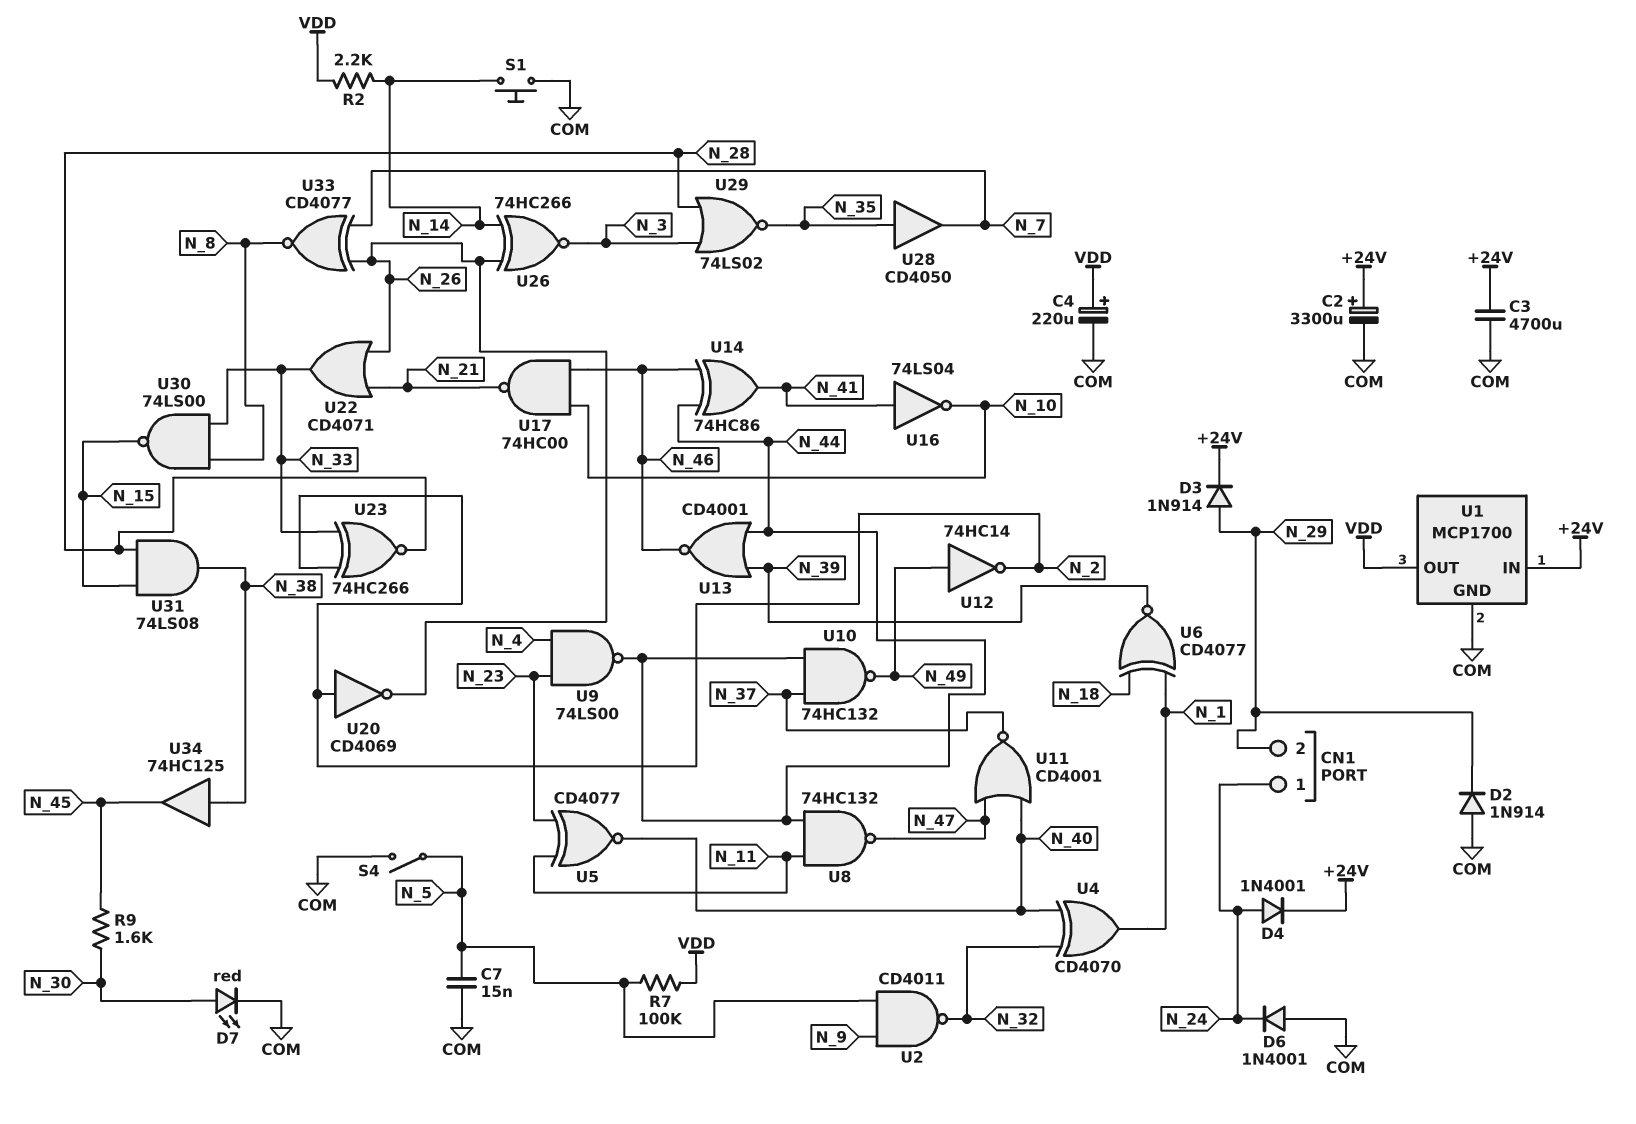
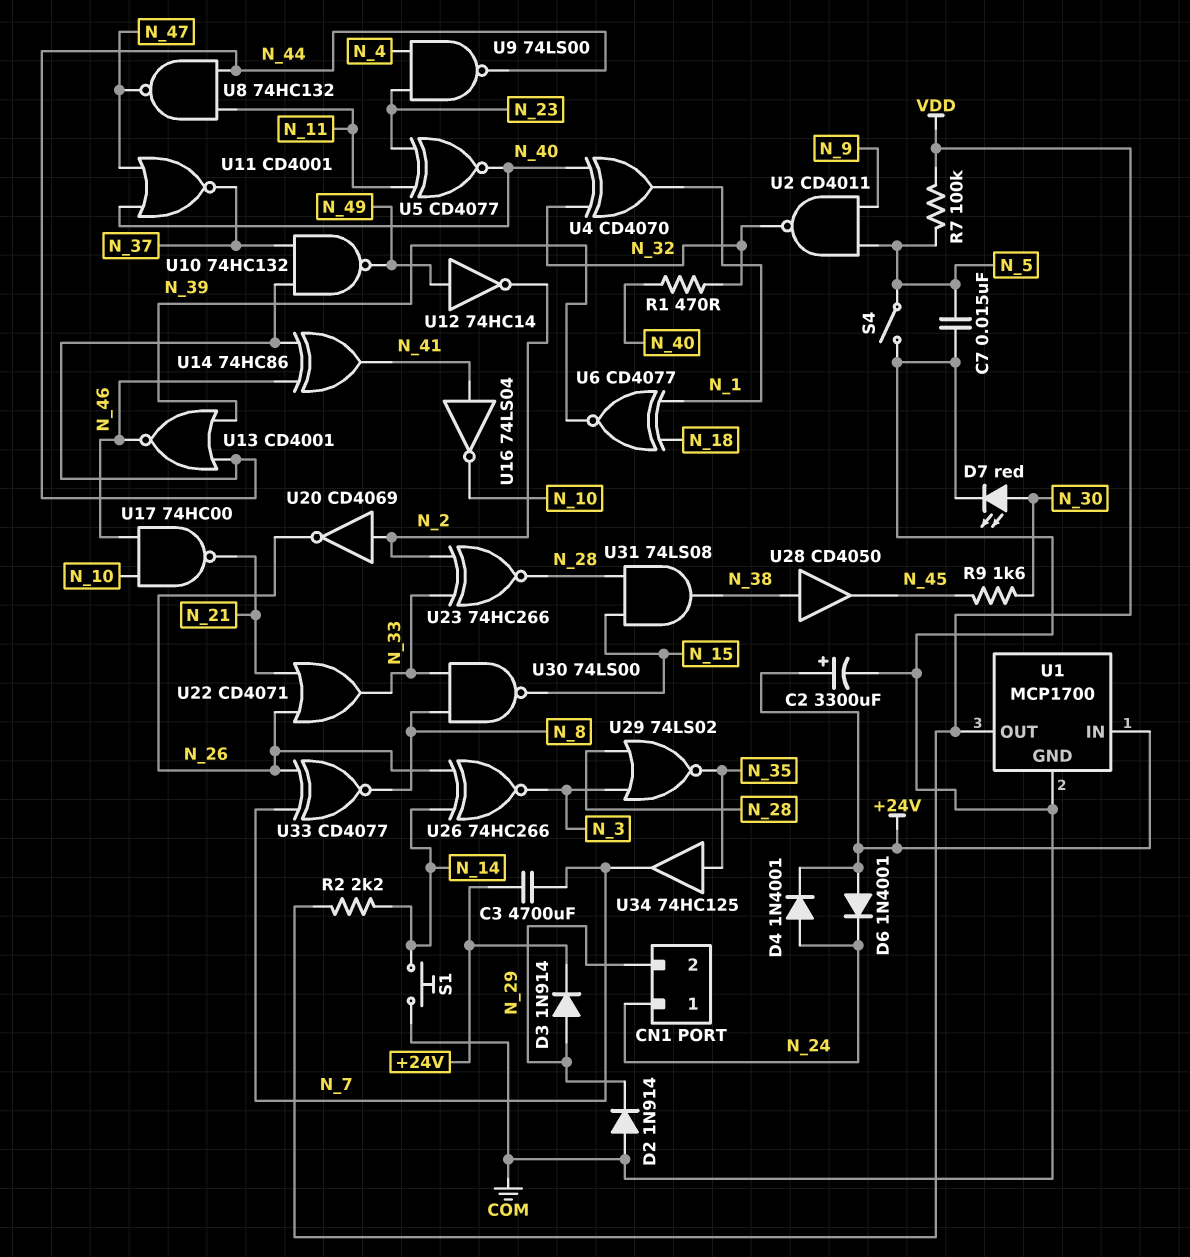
C3: 4700uF (+24V, COM) -> 4700uF (+24V, N_7)
C4: 220uF (plus VDD, minus COM) -> none
D6: diode 1N4001 (A COM, K N_24) -> diode 1N4001 (A +24V, K N_24)
R1: none -> 470 (N_32, N_40)
U28: buffer CD4050 (in N_35, out N_7) -> buffer CD4050 (in N_38, out N_45)
U34: buffer 74HC125 (in N_38, out N_45) -> buffer 74HC125 (in N_35, out N_7)

